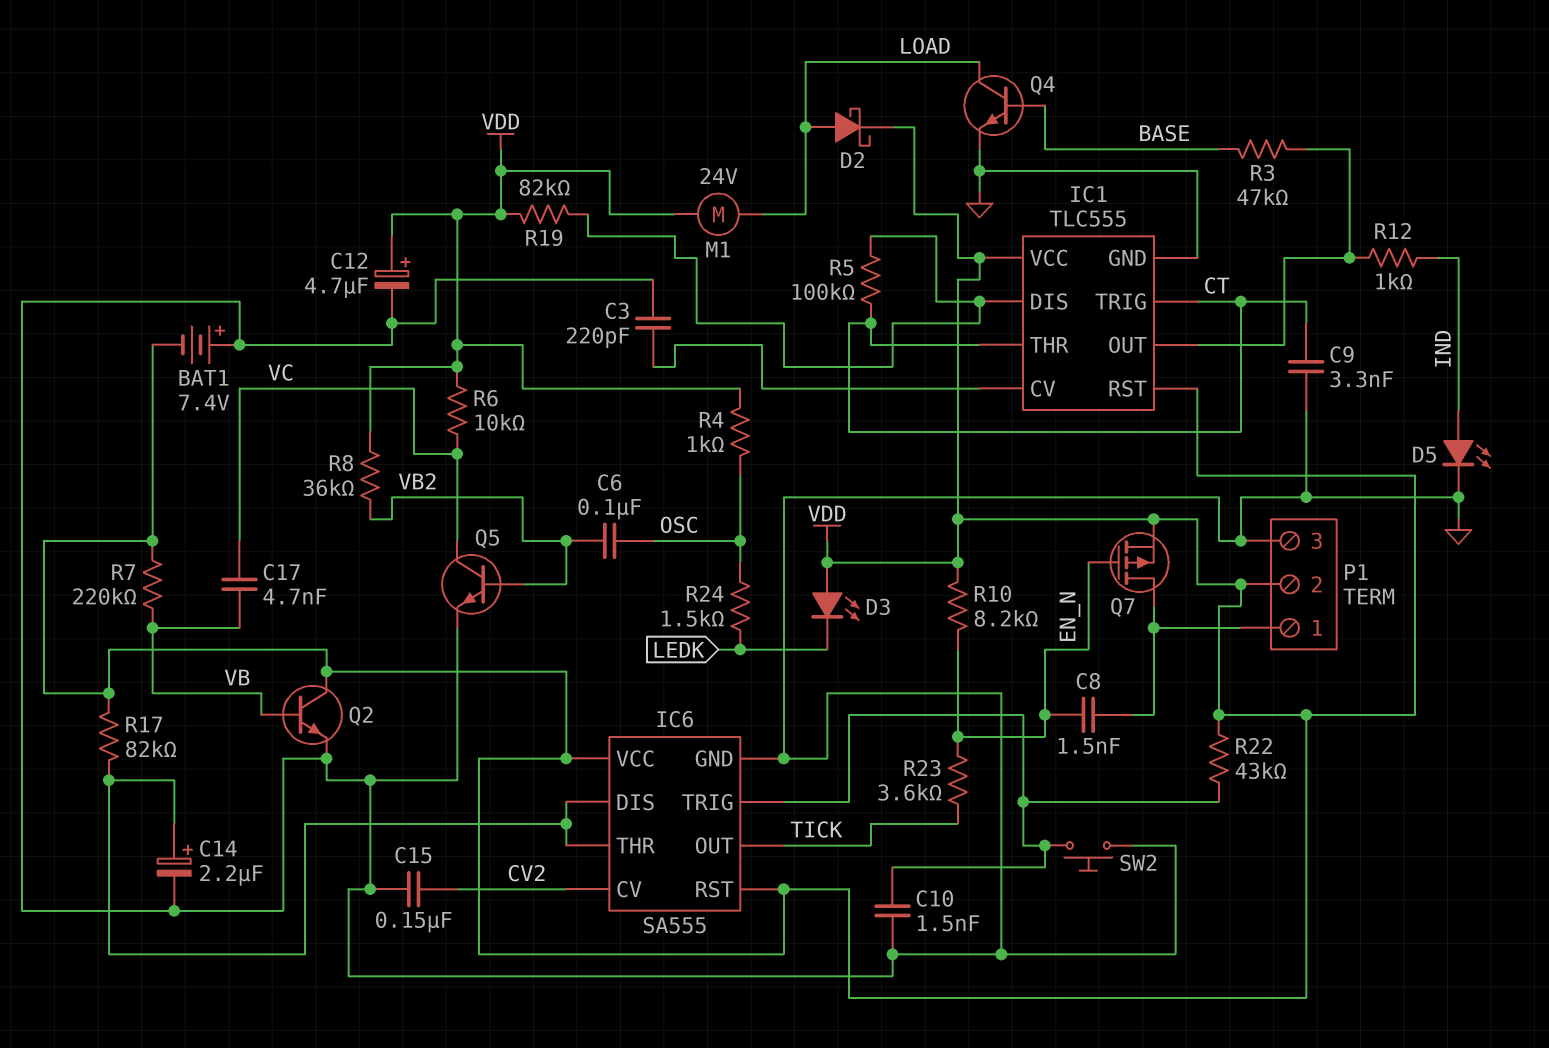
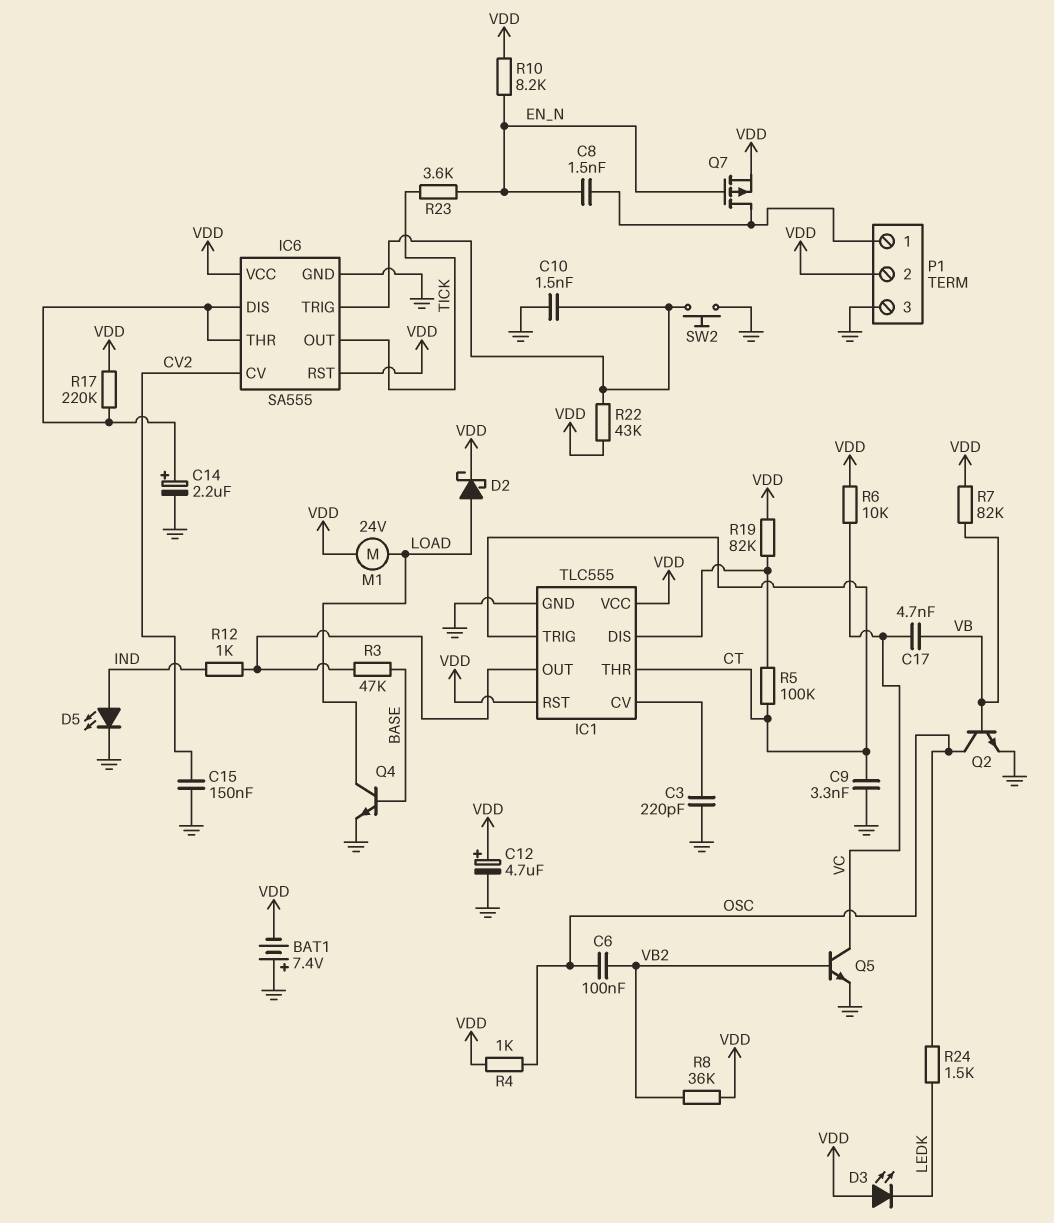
Q2: NPN (B VB, C VDD, E GND) -> NPN (B VB, C OSC, E GND)
R7: 220k (VB, VDD) -> 82k (VB, VDD)
R17: 82k (IC6/DIS, VDD) -> 220k (IC6/DIS, VDD)

